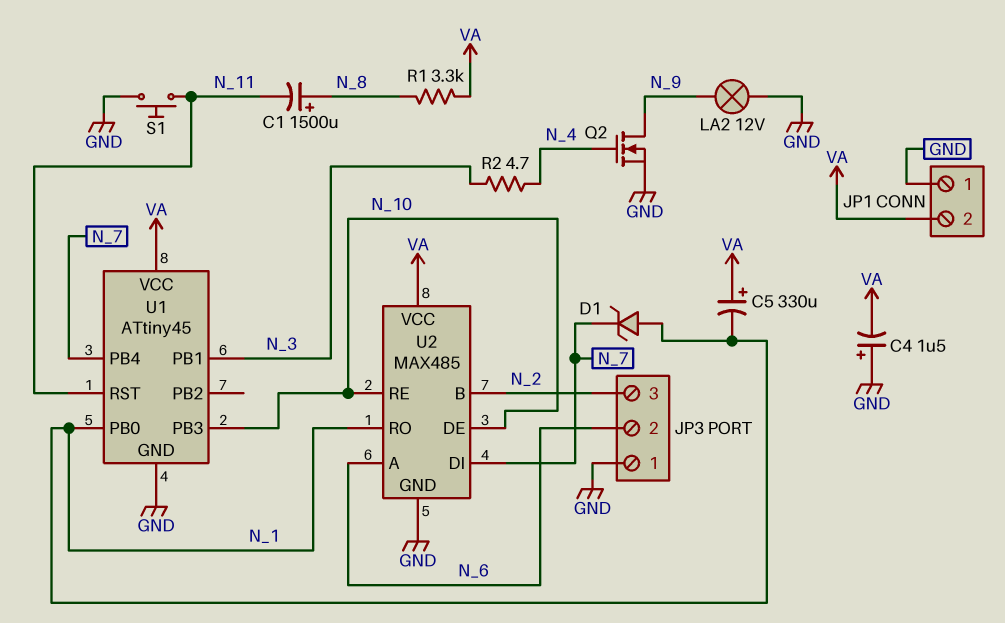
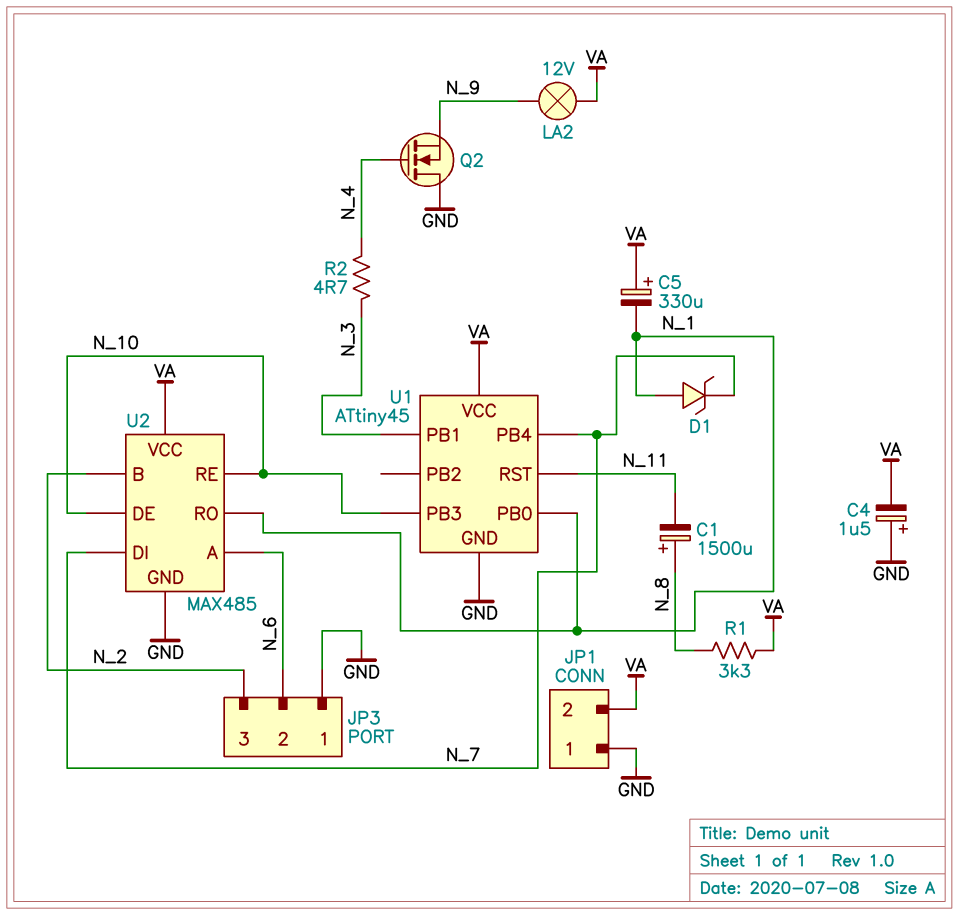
LA2: lamp 12V (GND, N_9) -> lamp 12V (N_9, VA)
Q2: NMOS (G N_4, D N_9, S GND) -> NMOS (G N_4, D GND, S N_9)
S1: button (GND, N_11) -> none

